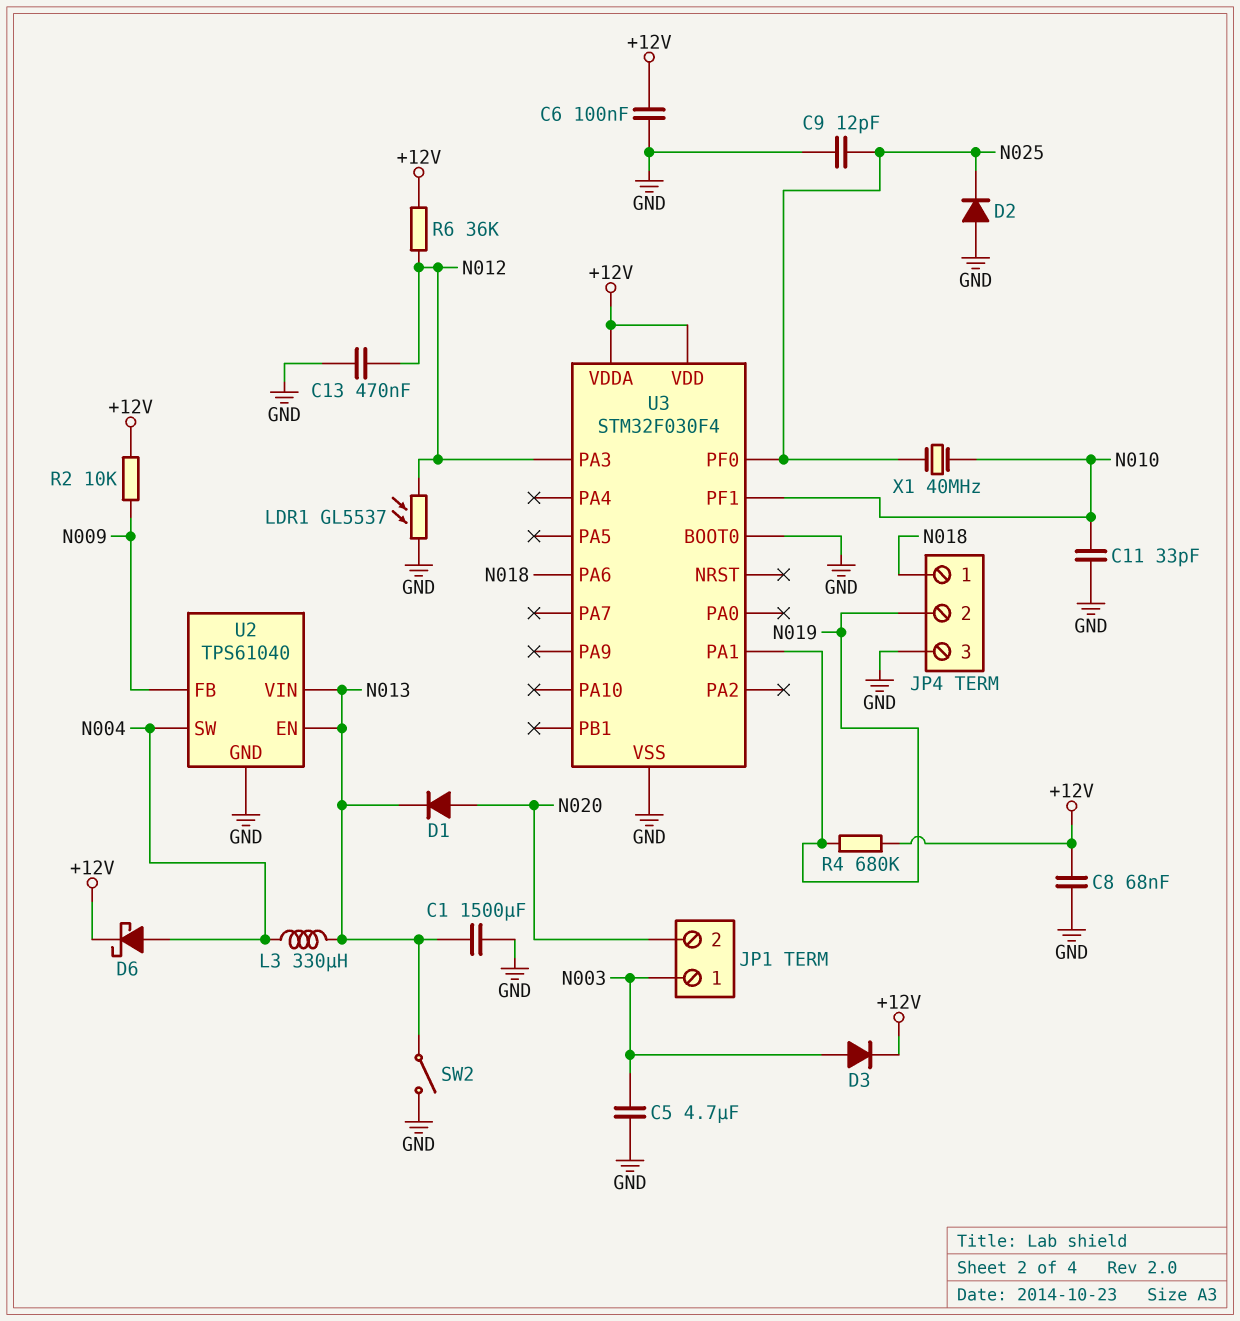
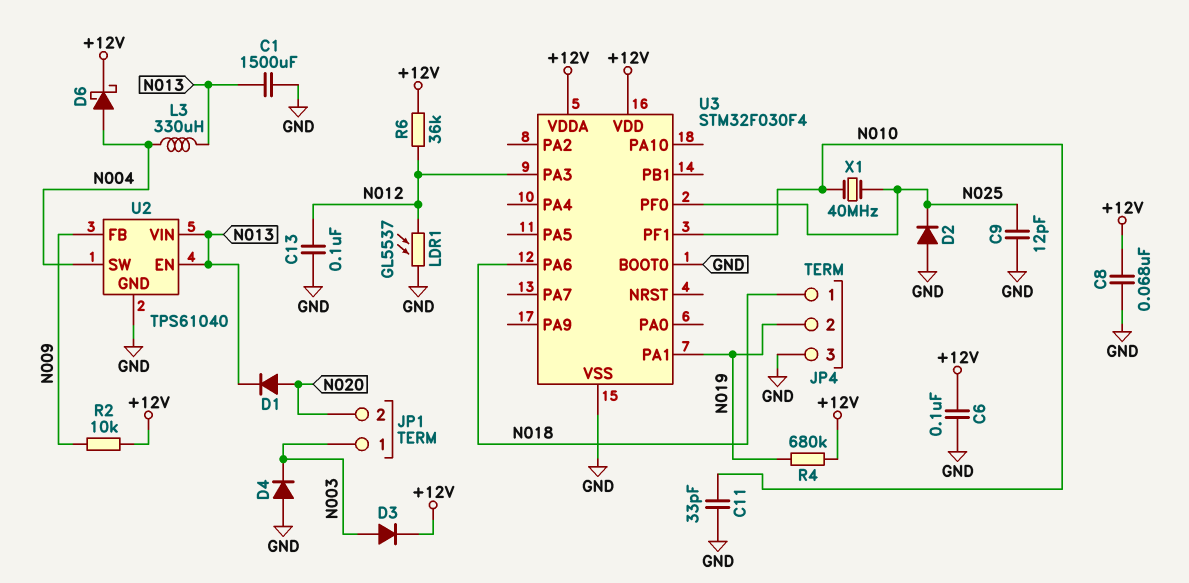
C5: 4.7uF (GND, N003) -> none
C13: 470nF (GND, N012) -> 100nF (GND, N012)
D4: none -> diode (A GND, K N003)
SW2: switch (GND, N013) -> none

